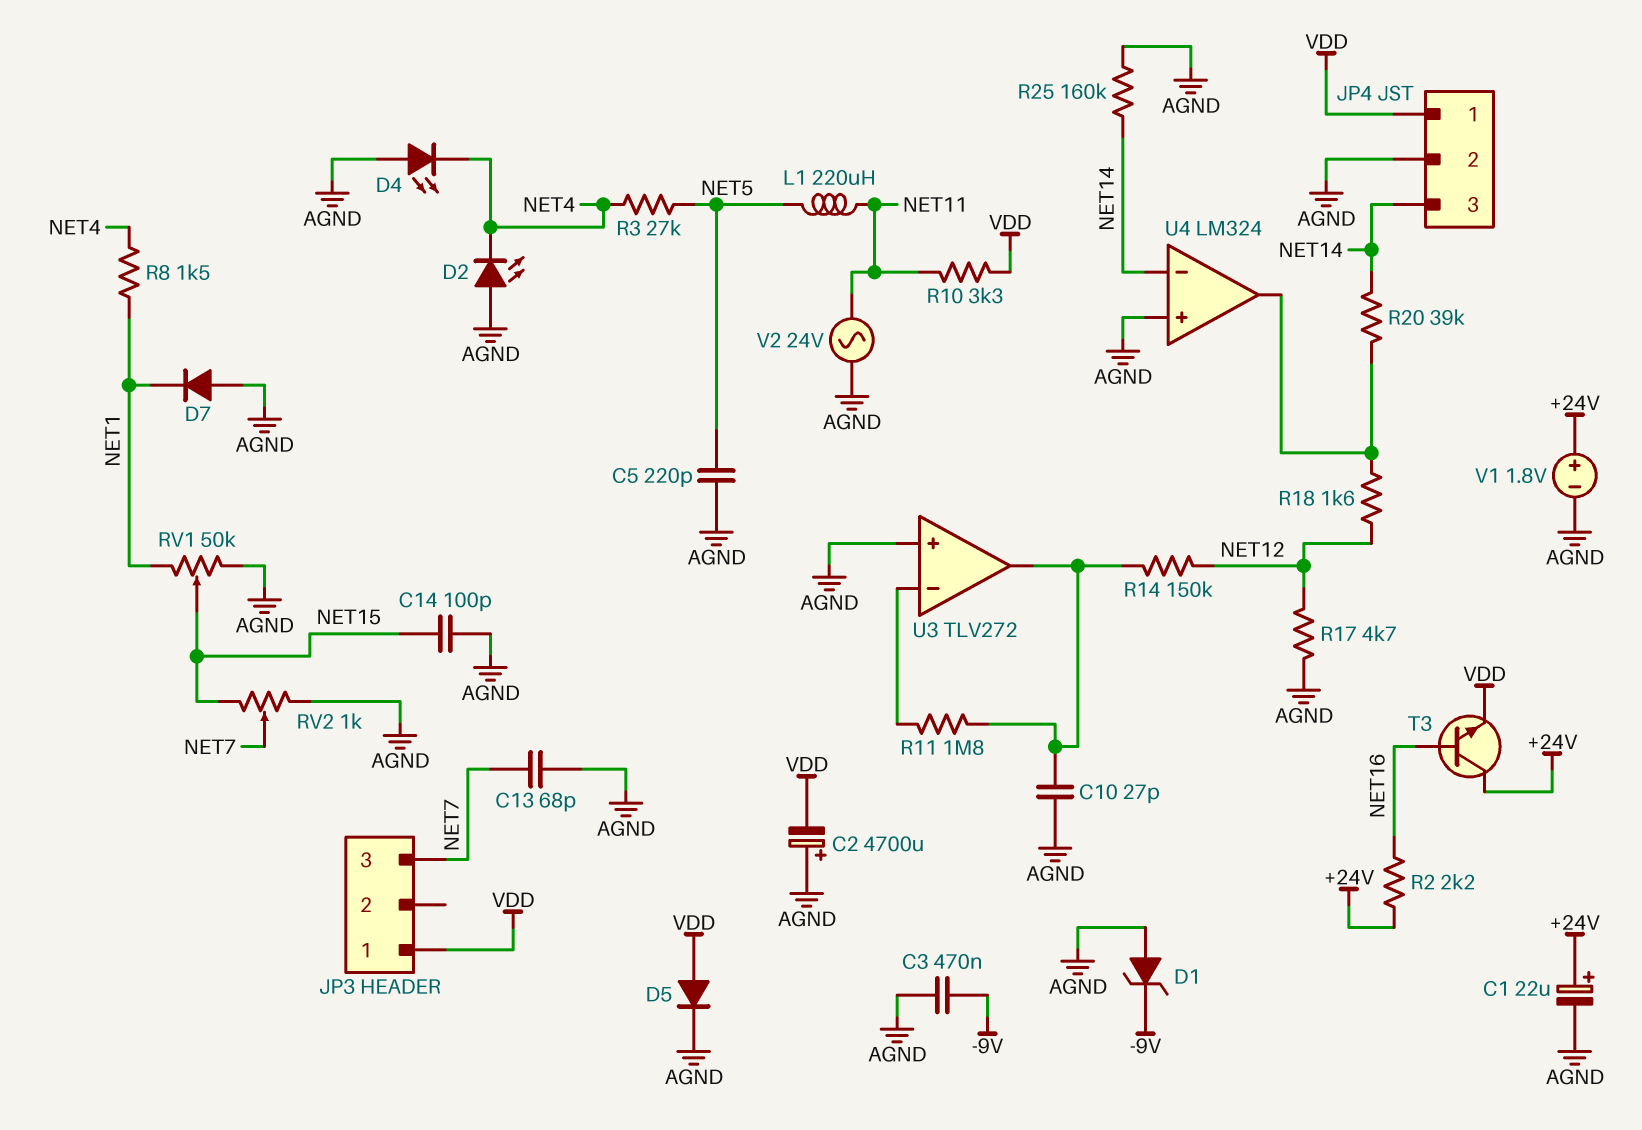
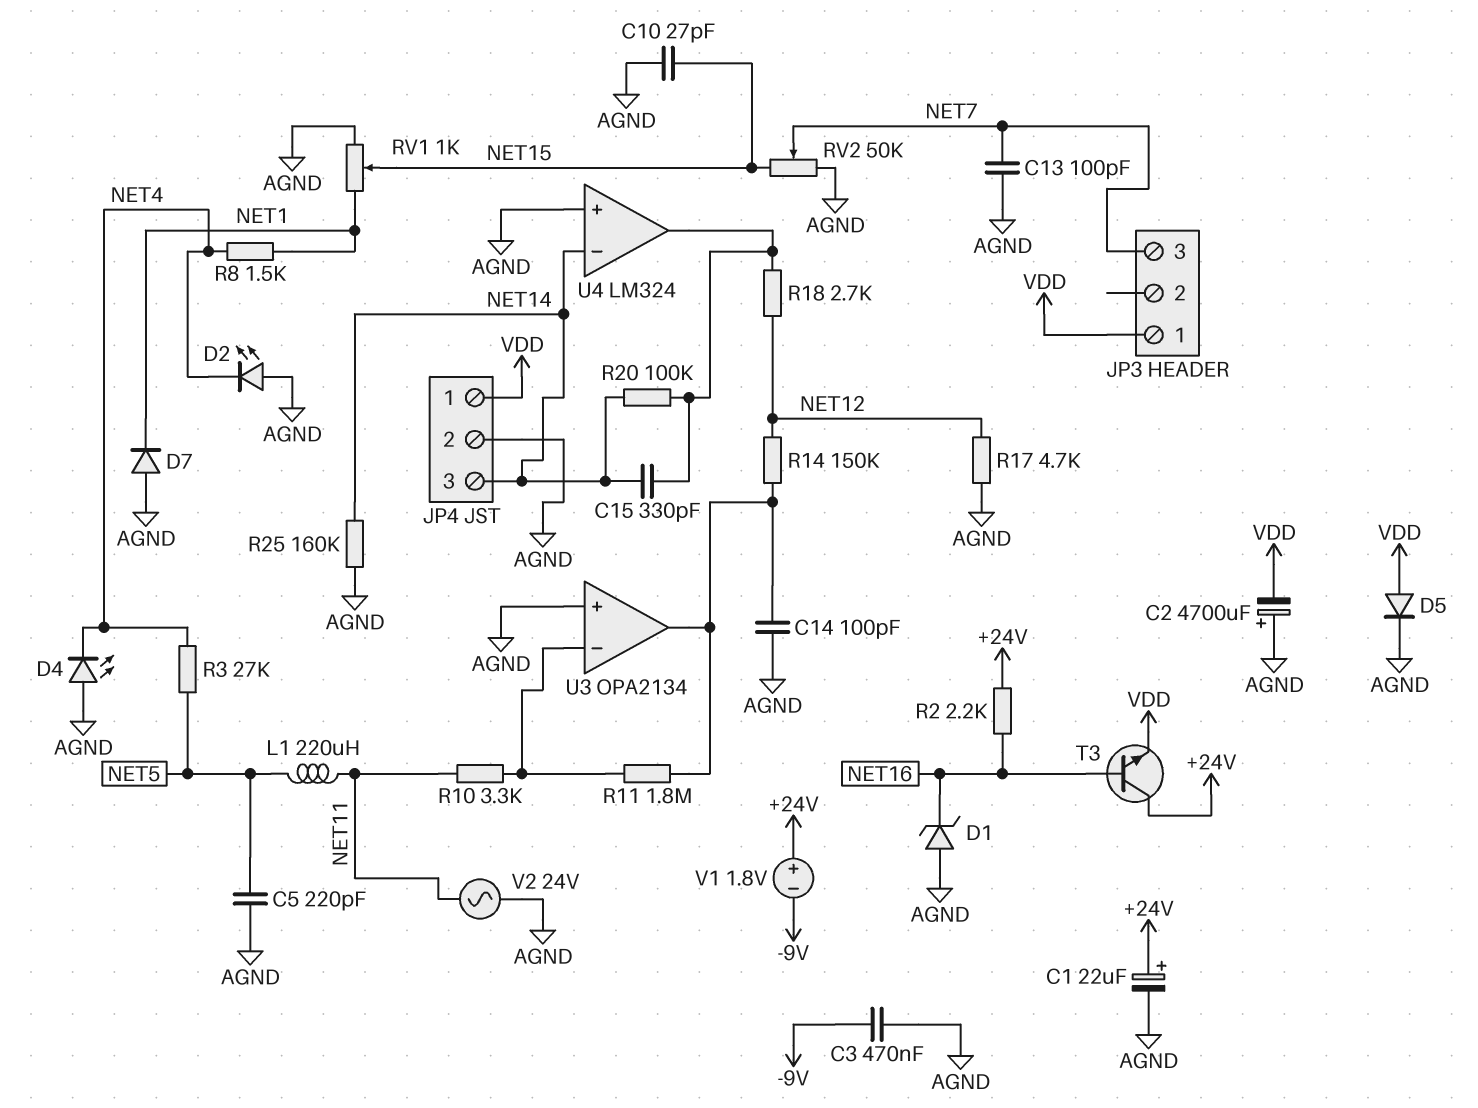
C10: 27pF (AGND, U3/out) -> 27pF (AGND, NET15)
C13: 68pF (AGND, NET7) -> 100pF (AGND, NET7)
C14: 100pF (AGND, NET15) -> 100pF (AGND, U3/out)
C15: none -> 330pF (NET14, U4/out)
D1: zener (A AGND, K -9V) -> zener (A AGND, K NET16)
R10: 3.3k (NET11, VDD) -> 3.3k (NET11, U3/in-)
R18: 1.6k (NET12, U4/out) -> 2.7k (NET12, U4/out)
R20: 39k (NET14, U4/out) -> 100k (NET14, U4/out)
RV1: 50k (AGND, NET1, wiper NET15) -> 1k (AGND, NET1, wiper NET15)
RV2: 1k (AGND, NET15, wiper NET7) -> 50k (AGND, NET15, wiper NET7)
U3: TLV272 -> OPA2134
V1: 1.8V (plus +24V, minus AGND) -> 1.8V (plus +24V, minus -9V)

